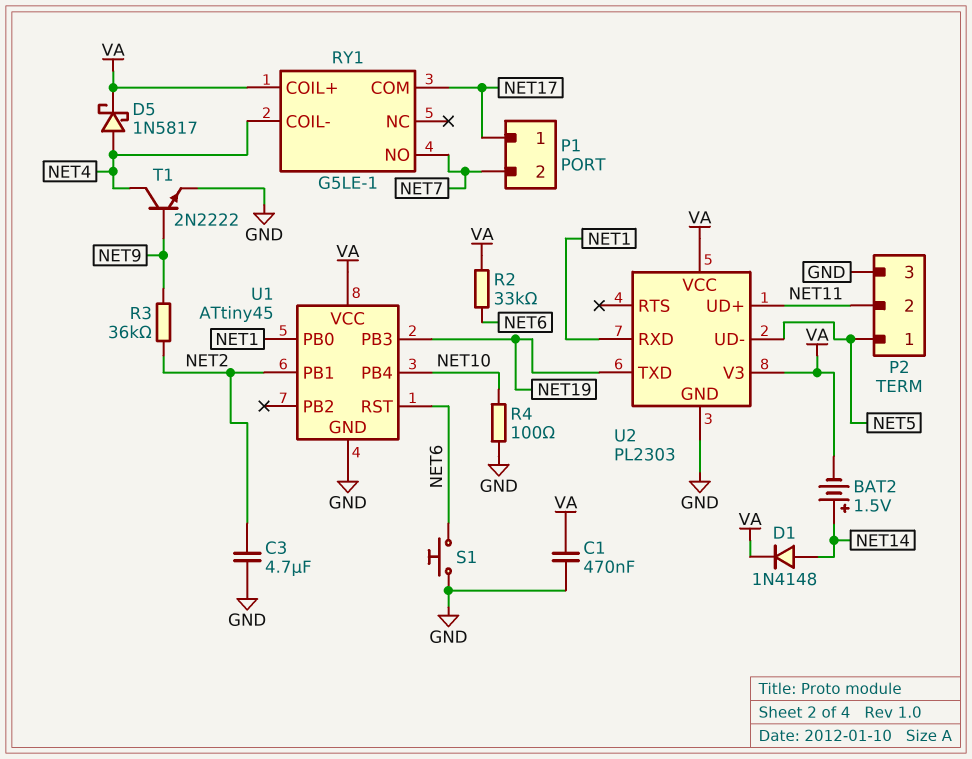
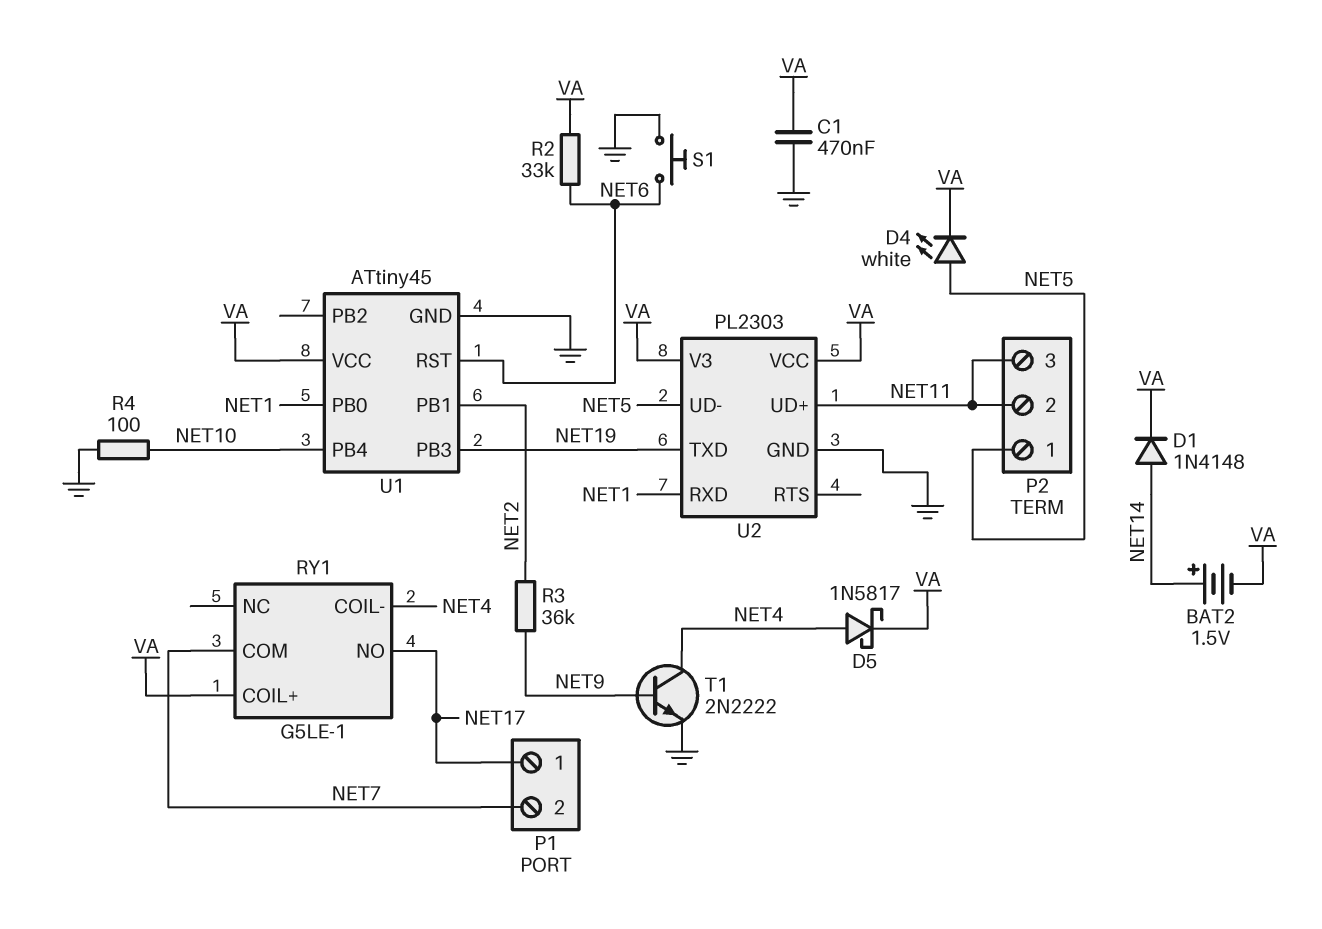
C3: 4.7uF (GND, NET2) -> none
D4: none -> LED white (A NET5, K VA)
P2 pin 3: GND -> NET11
RY1 pin COM: NET17 -> NET7
RY1 pin NO: NET7 -> NET17

